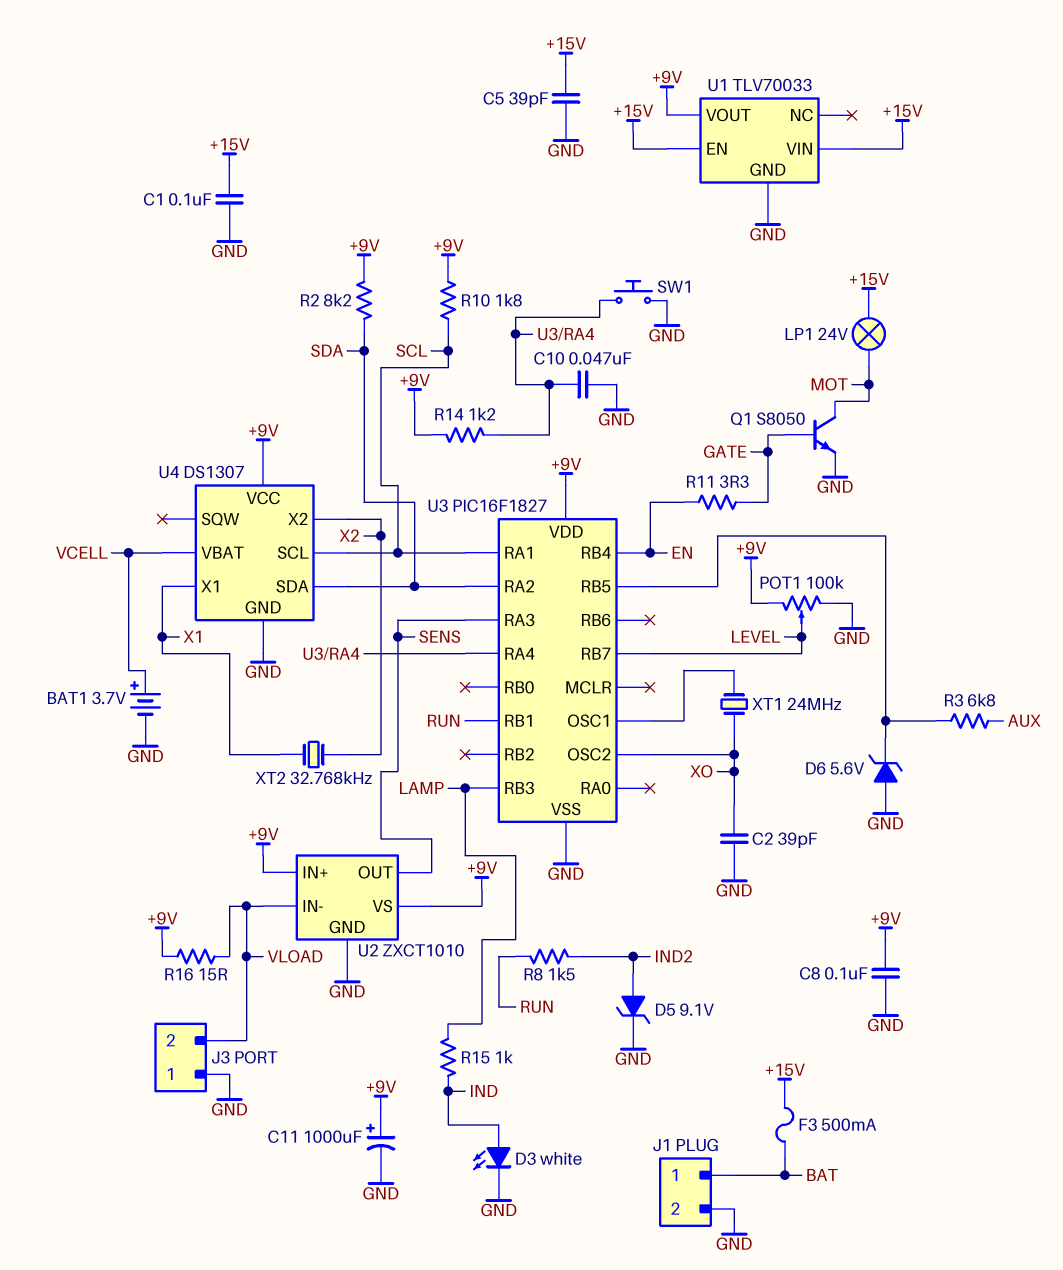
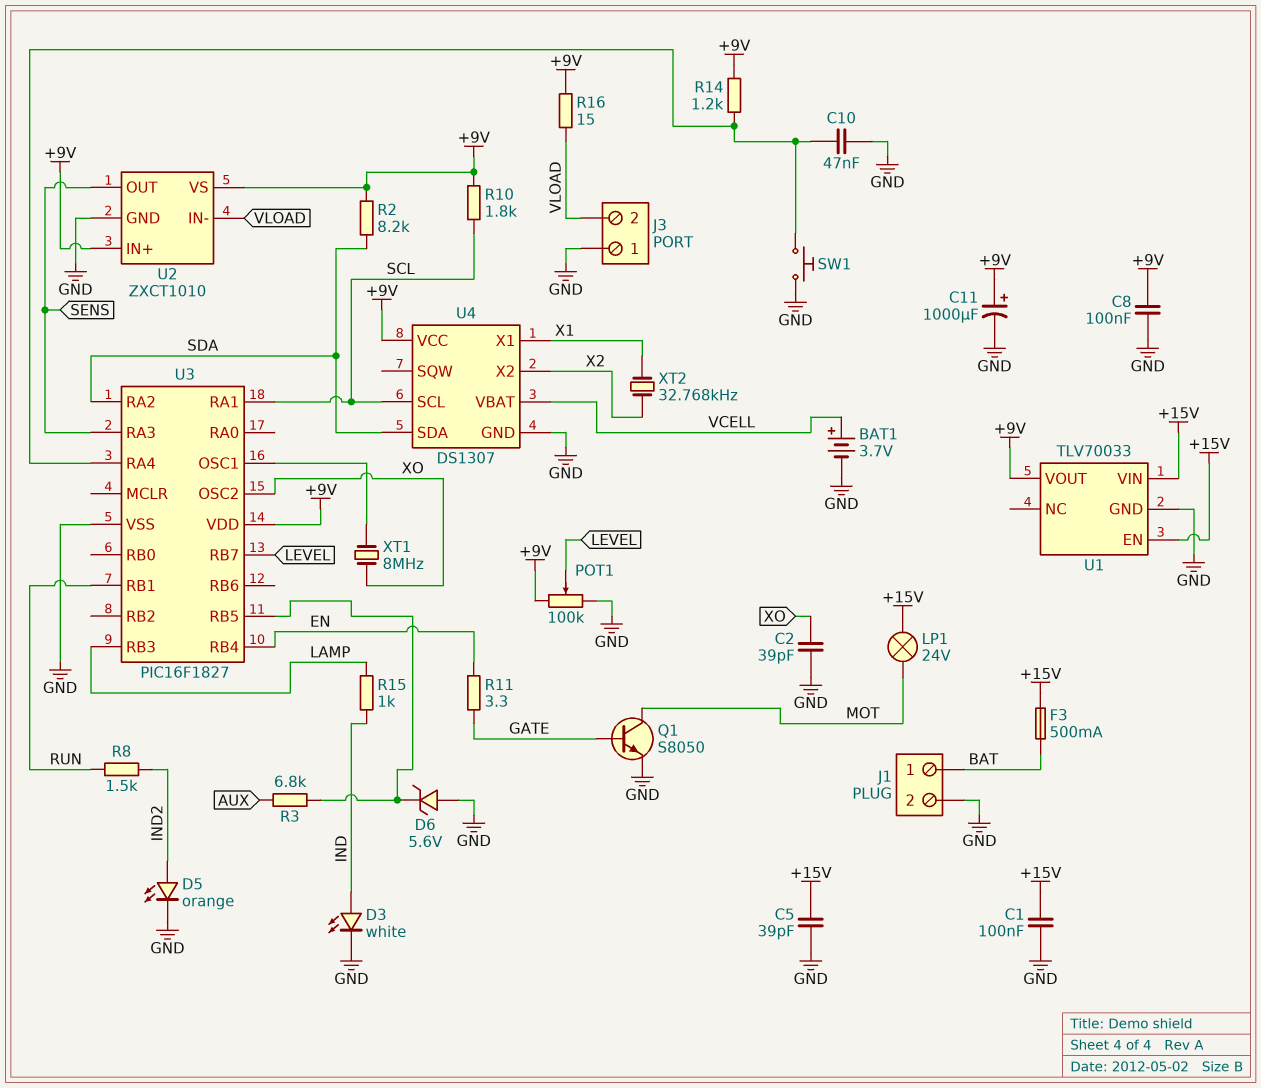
D5: zener 9.1V (A IND2, K GND) -> LED orange (A IND2, K GND)
XT1: 24MHz (U3/OSC1, XO) -> 8MHz (U3/OSC1, XO)

